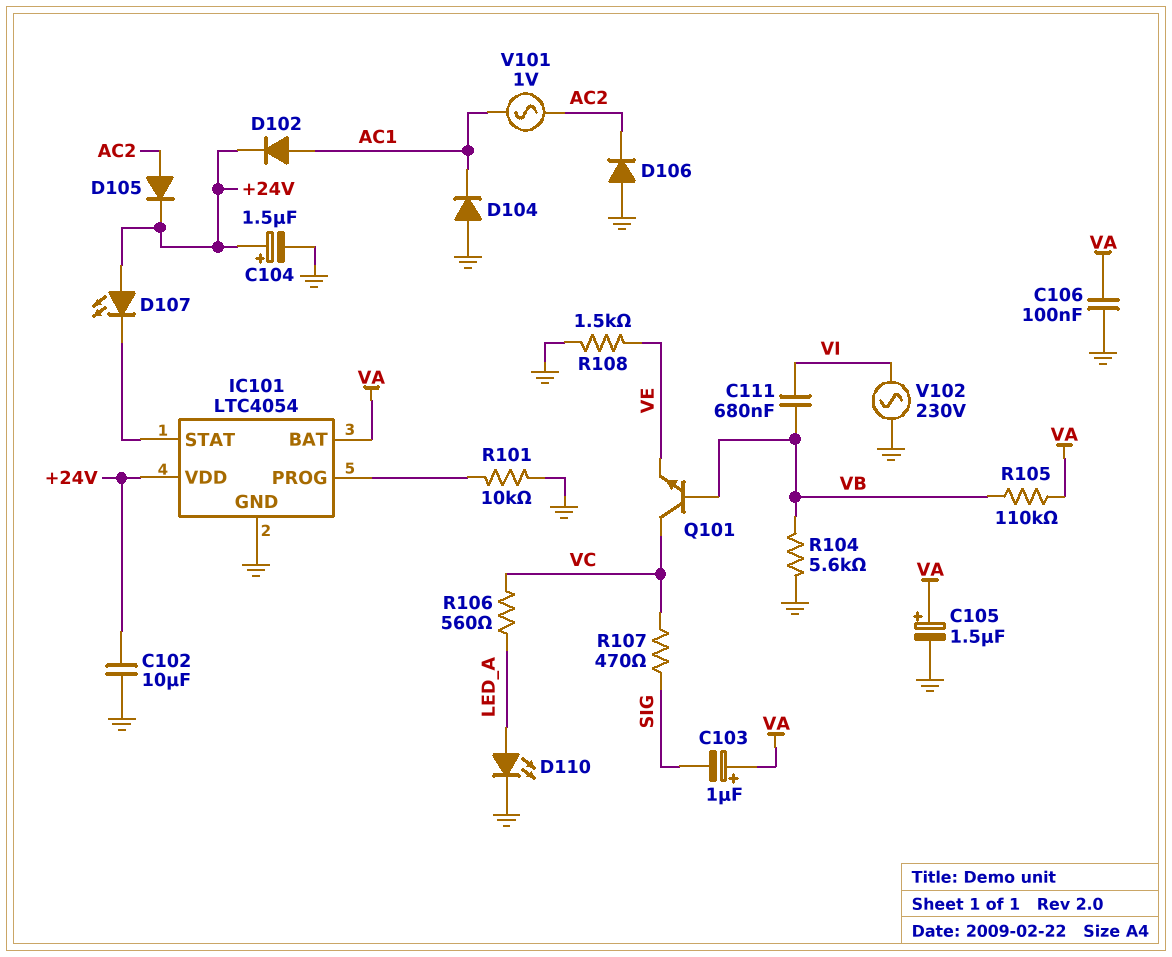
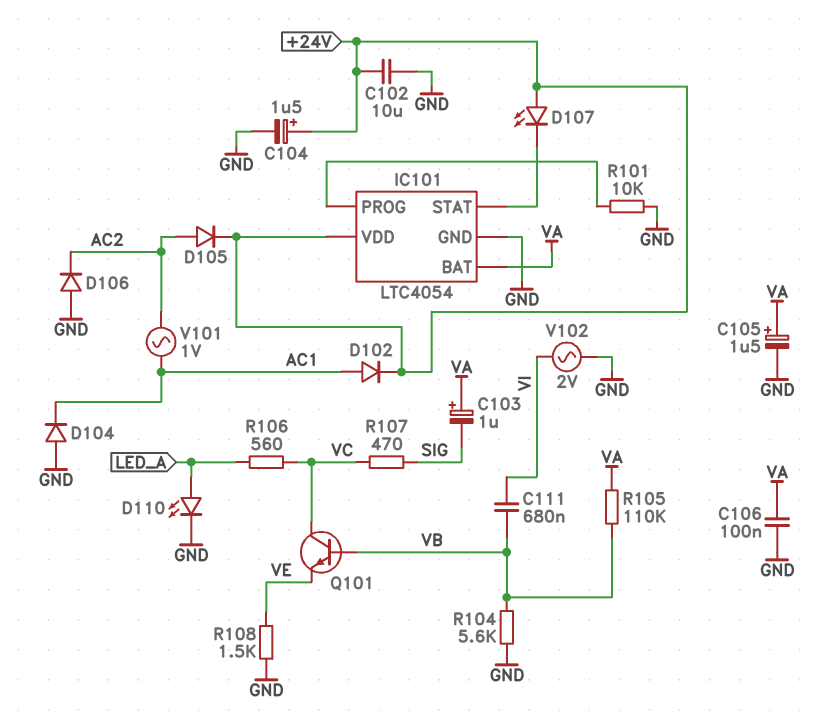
V102: AC 230V (GND, VI) -> AC 2V (GND, VI)

